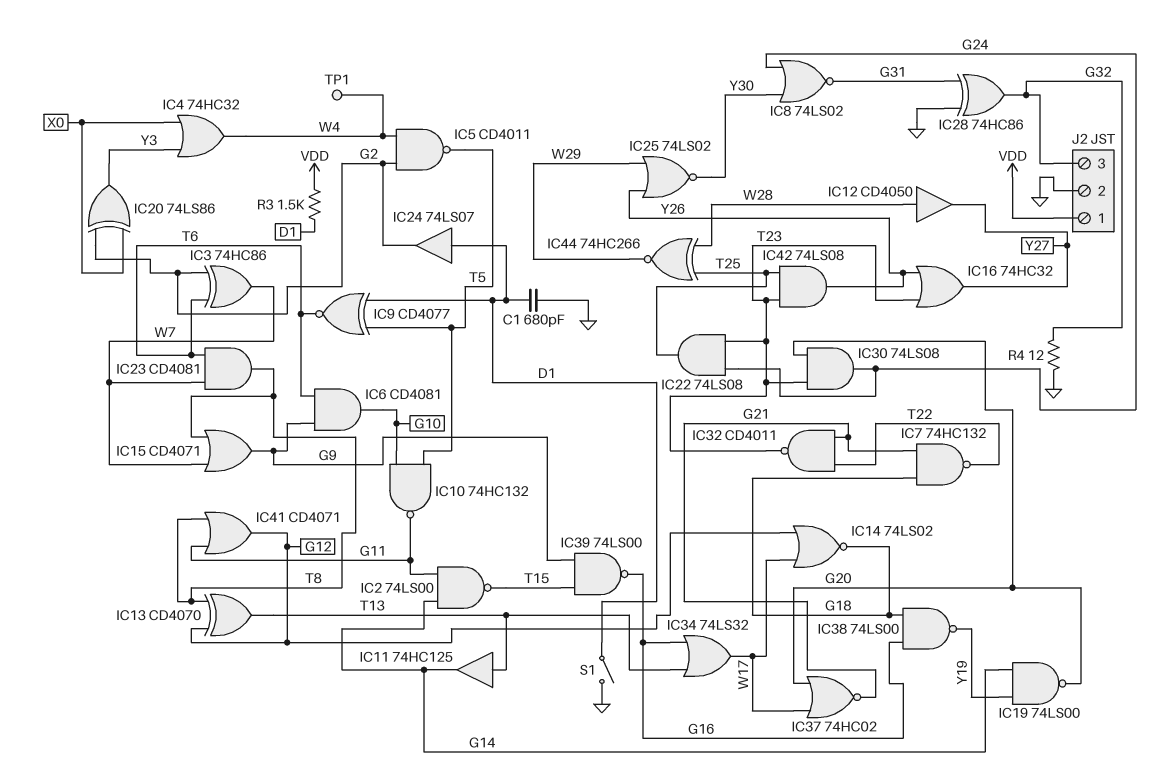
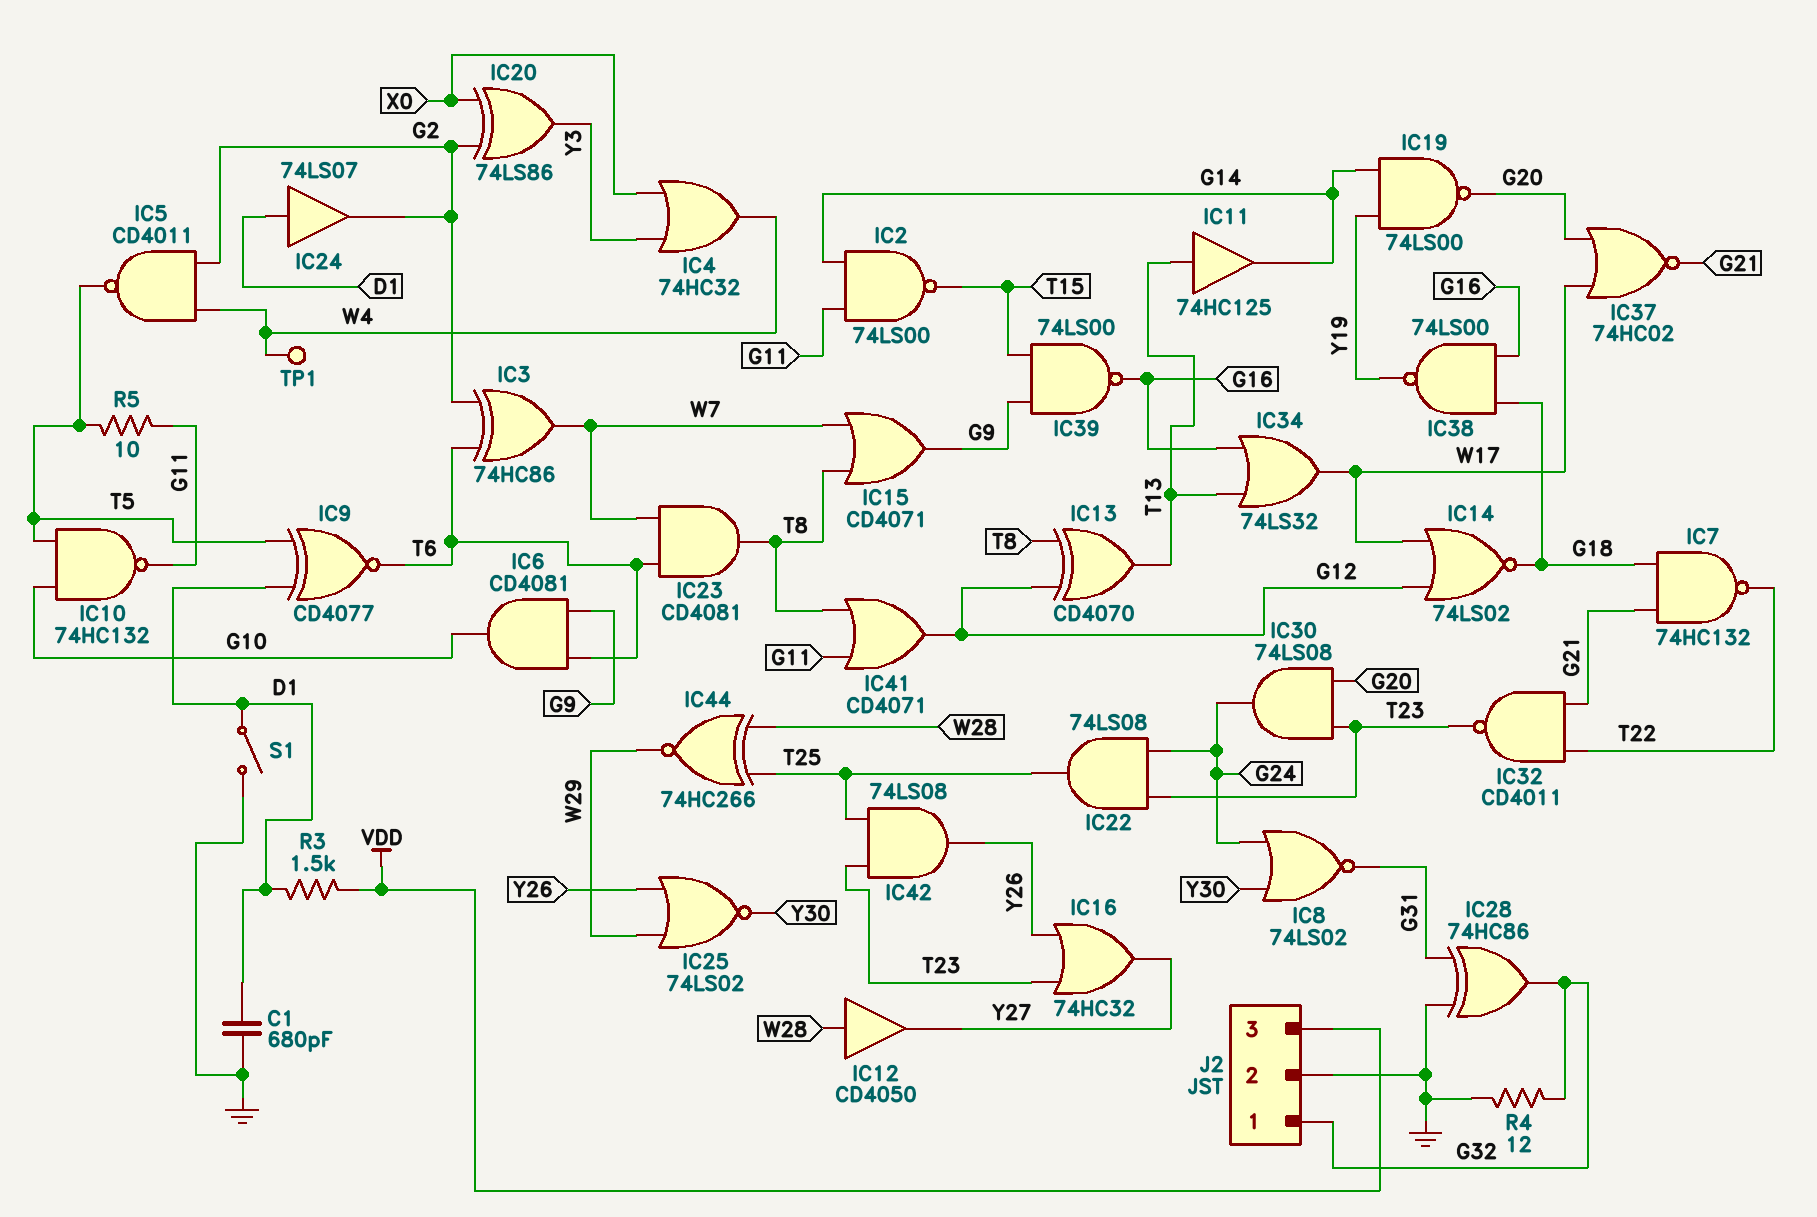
J2 pin 1: VDD -> G32
J2 pin 3: G32 -> VDD
R5: none -> 10 (G11, T5)

